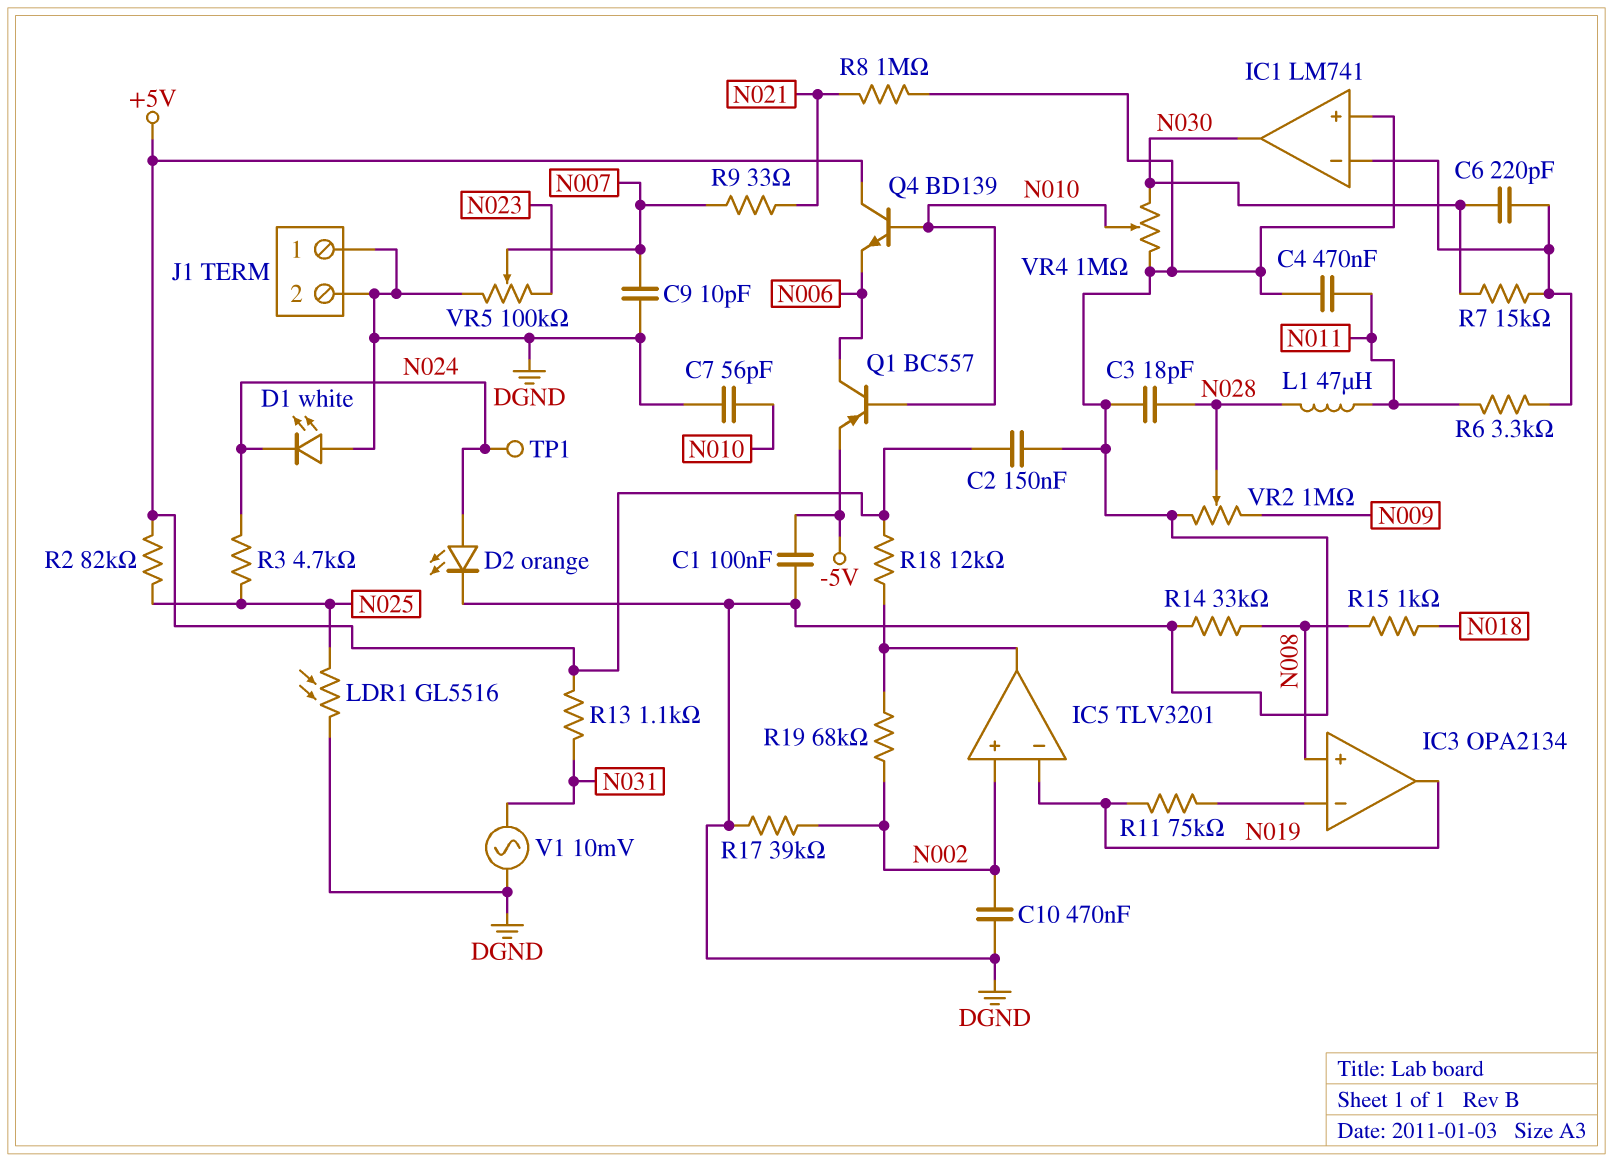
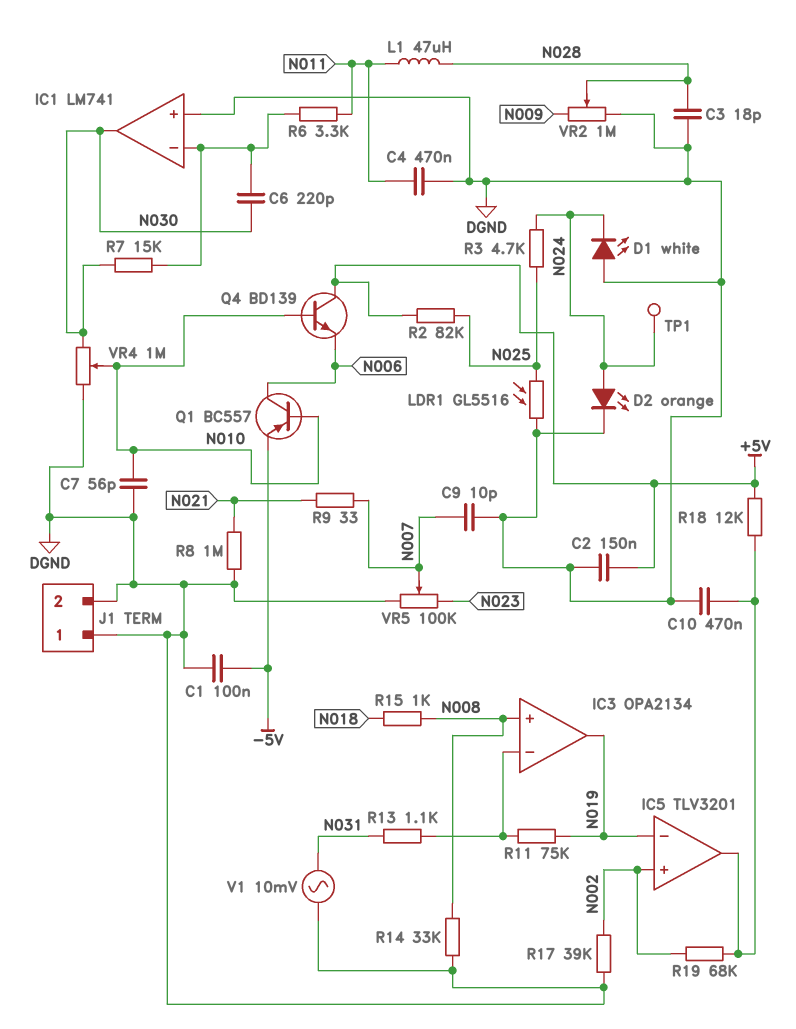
C10: 470nF (DGND, N002) -> 470nF (DGND, IC5/out)
R13: 1.1k (+5V, N031) -> 1.1k (IC3/in-, N031)

